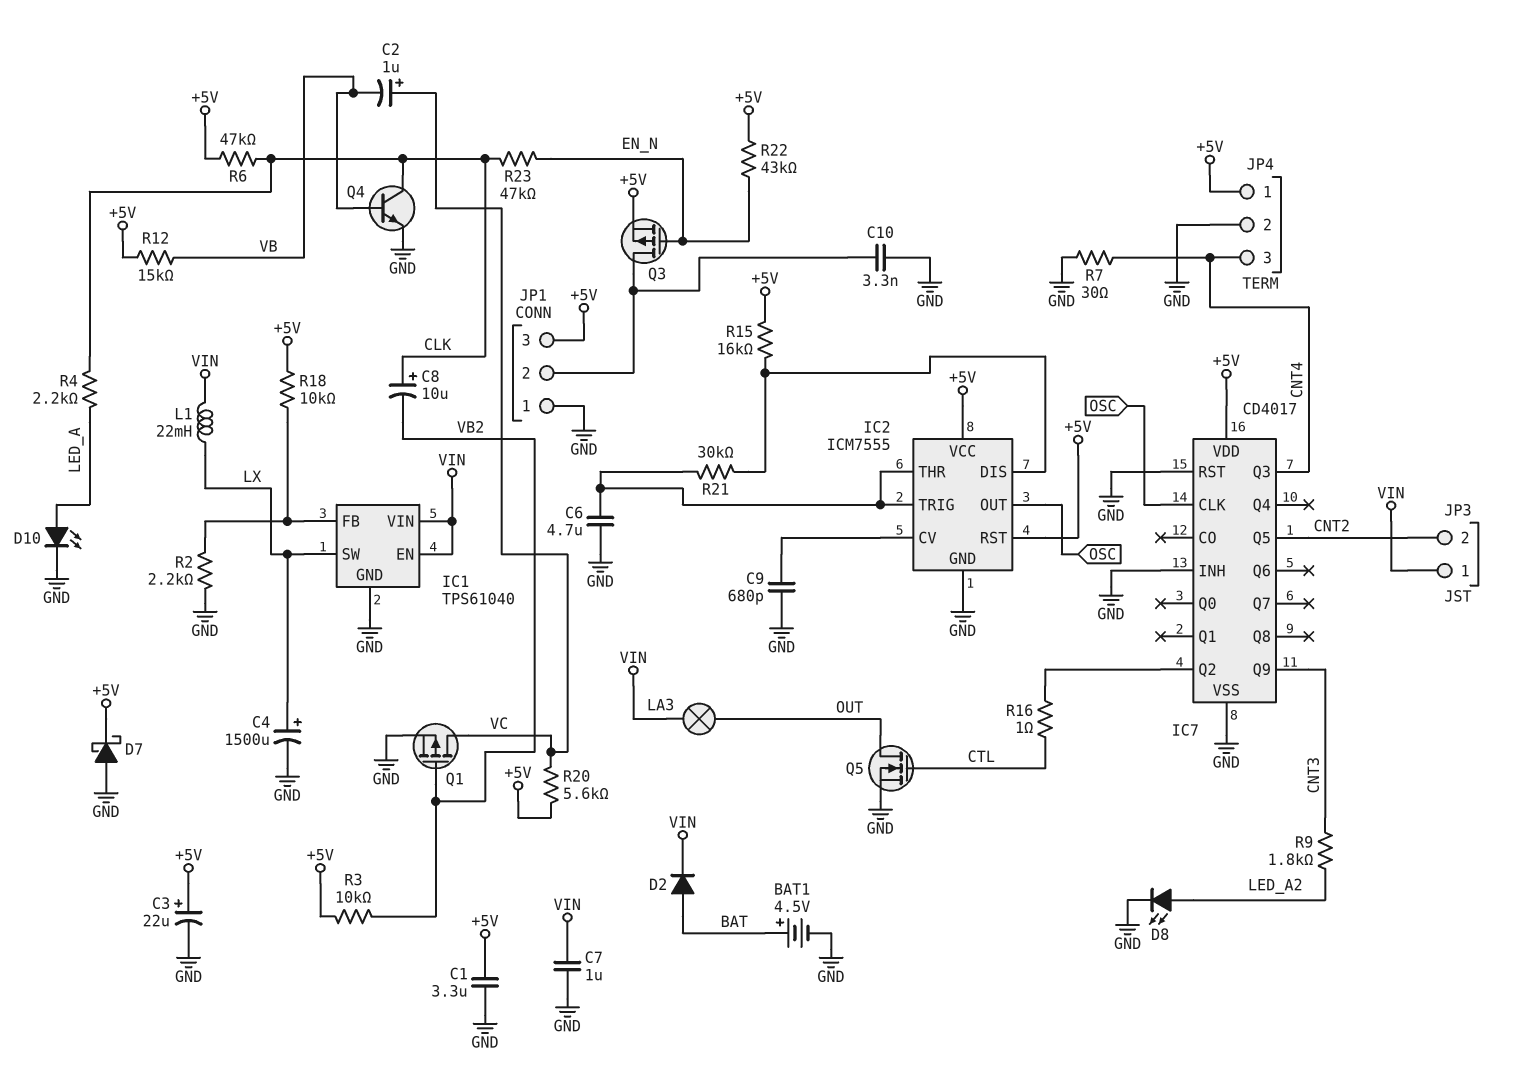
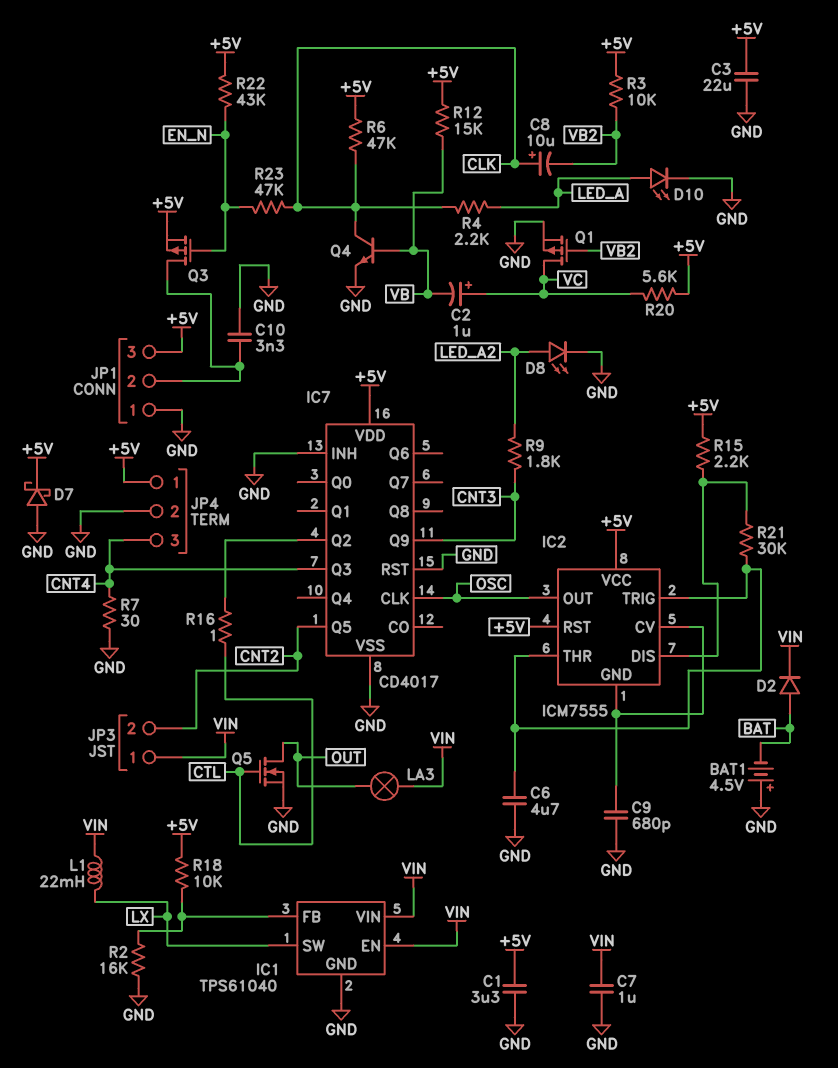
BAT1: 4.5V (plus BAT, minus GND) -> 4.5V (plus GND, minus BAT)
C3: 22uF (plus +5V, minus GND) -> 22uF (+5V, GND)
C4: 1500uF (plus LX, minus GND) -> none
IC2 pin GND: GND -> IC2/CV
R2: 2.2k (GND, IC1/FB) -> 16k (GND, IC1/FB)
R15: 16k (+5V, IC2/DIS) -> 2.2k (+5V, IC2/DIS)

